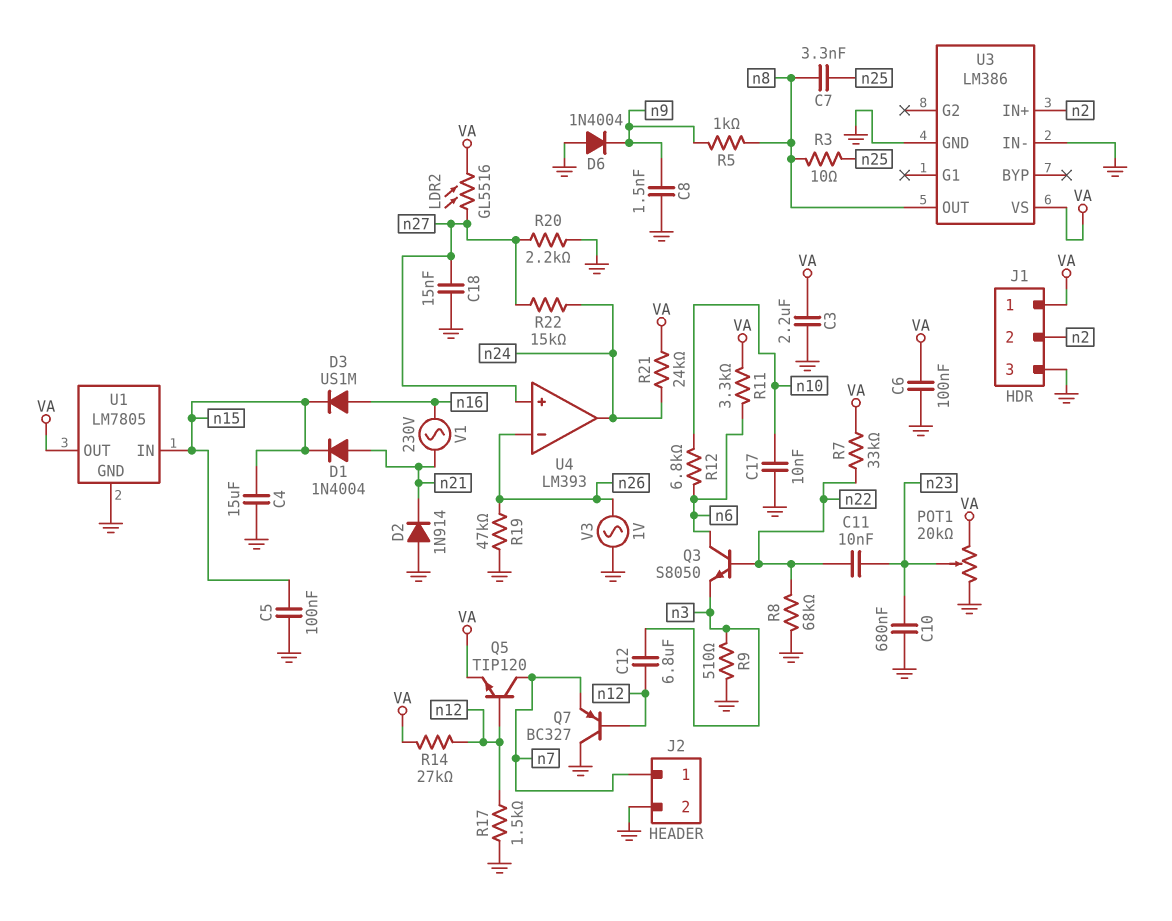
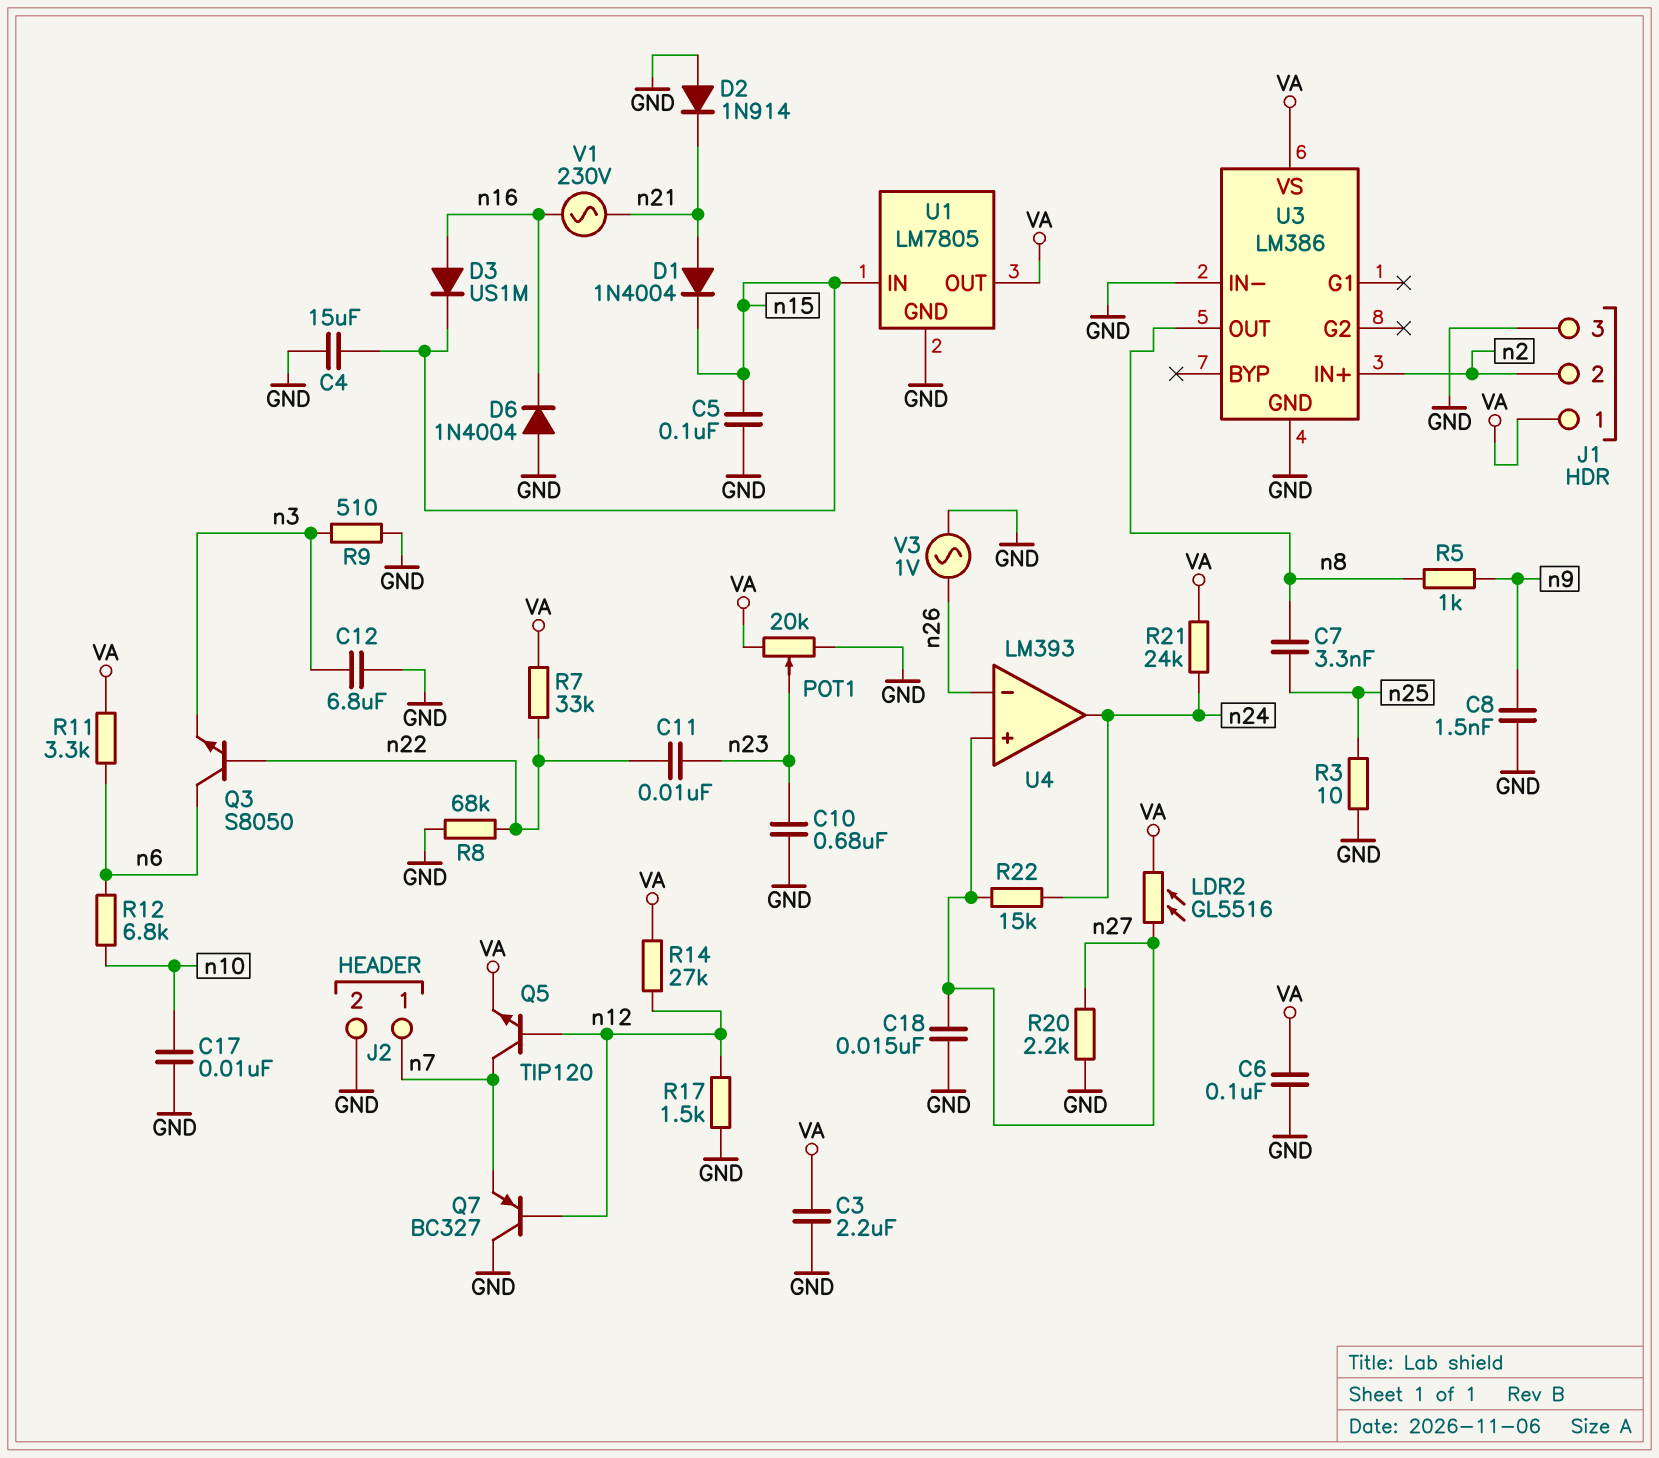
C12: 6.8uF (n3, n12) -> 6.8uF (GND, n3)
D6: diode 1N4004 (A GND, K n9) -> diode 1N4004 (A GND, K n16)
R3: 10 (n8, n25) -> 10 (GND, n25)
R19: 47k (GND, n26) -> none

